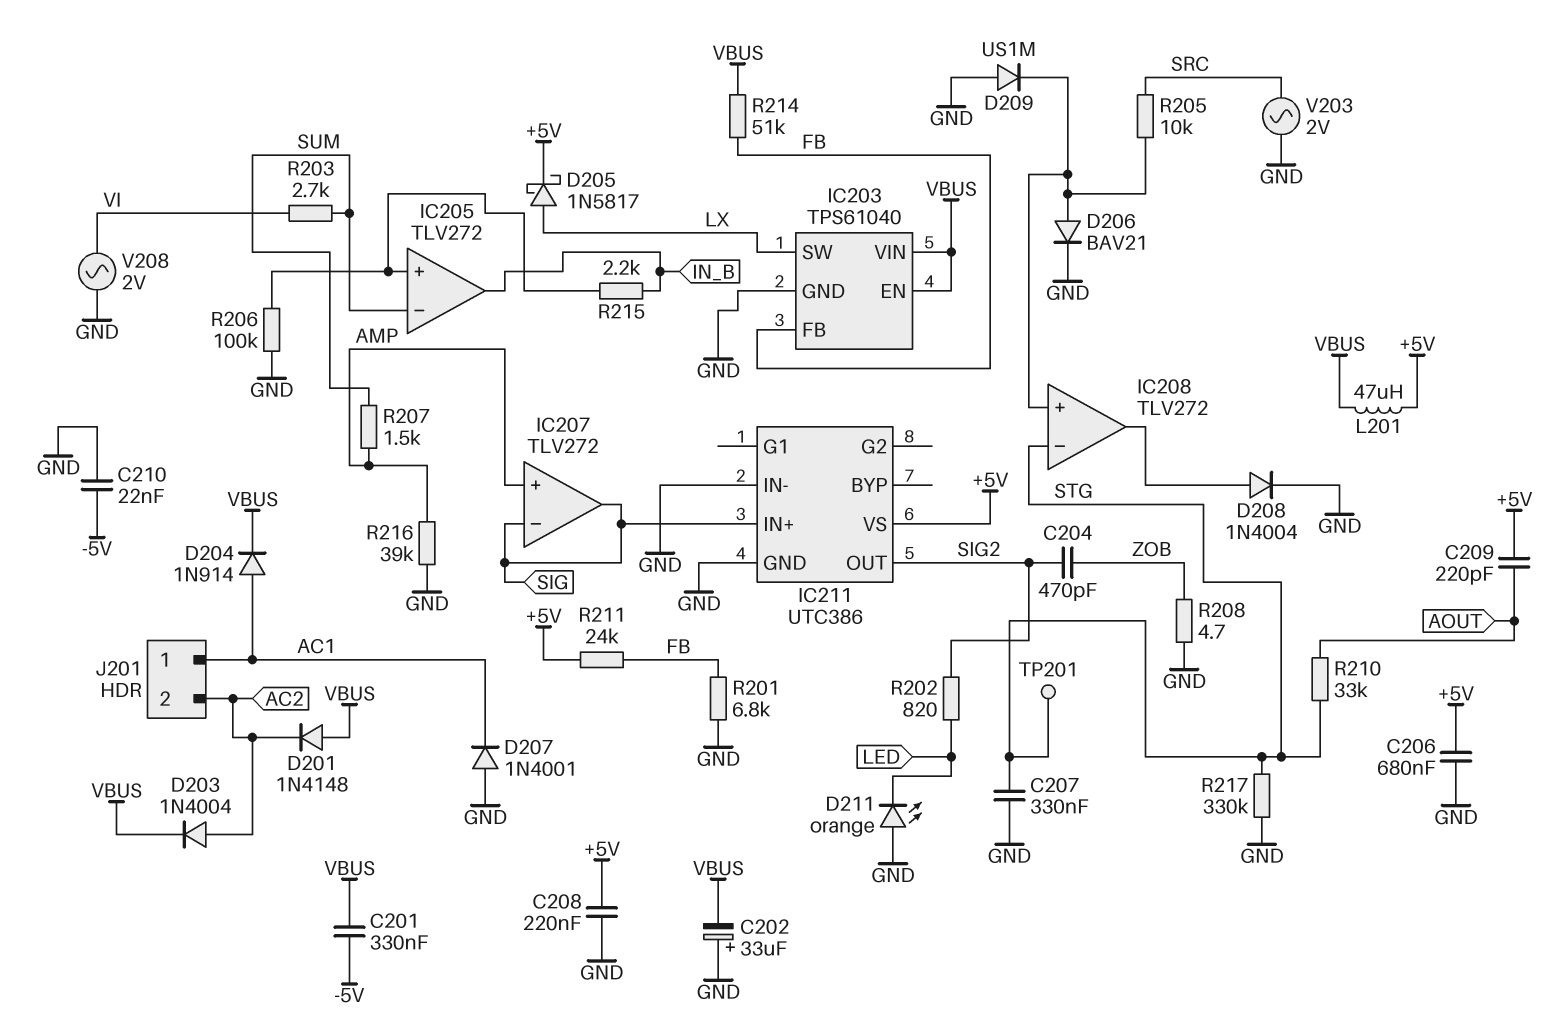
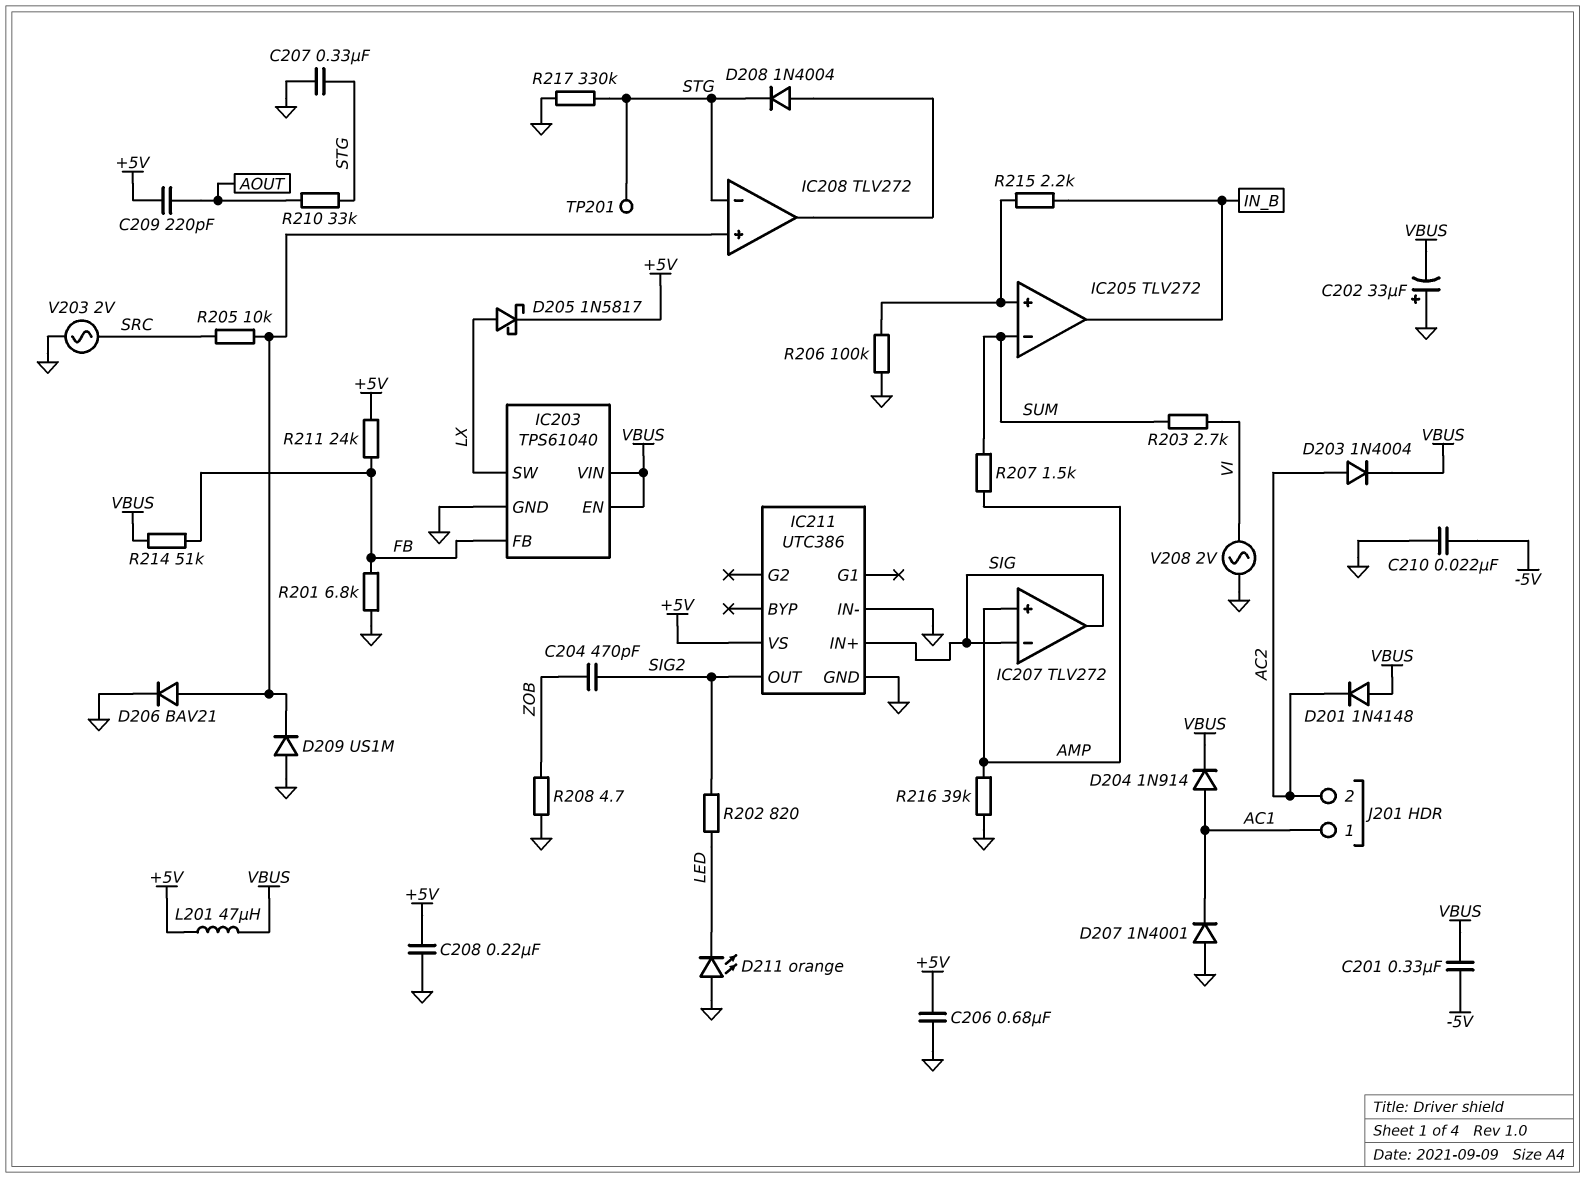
D208: diode 1N4004 (A IC208/out, K GND) -> diode 1N4004 (A IC208/out, K STG)

